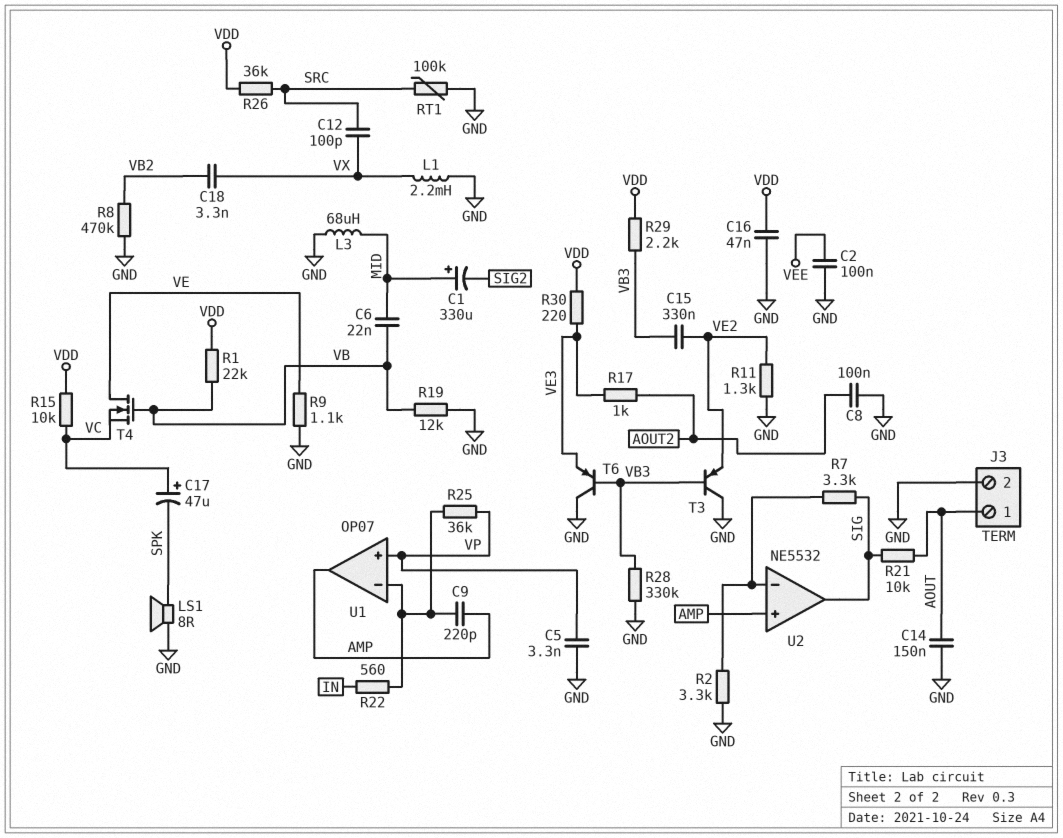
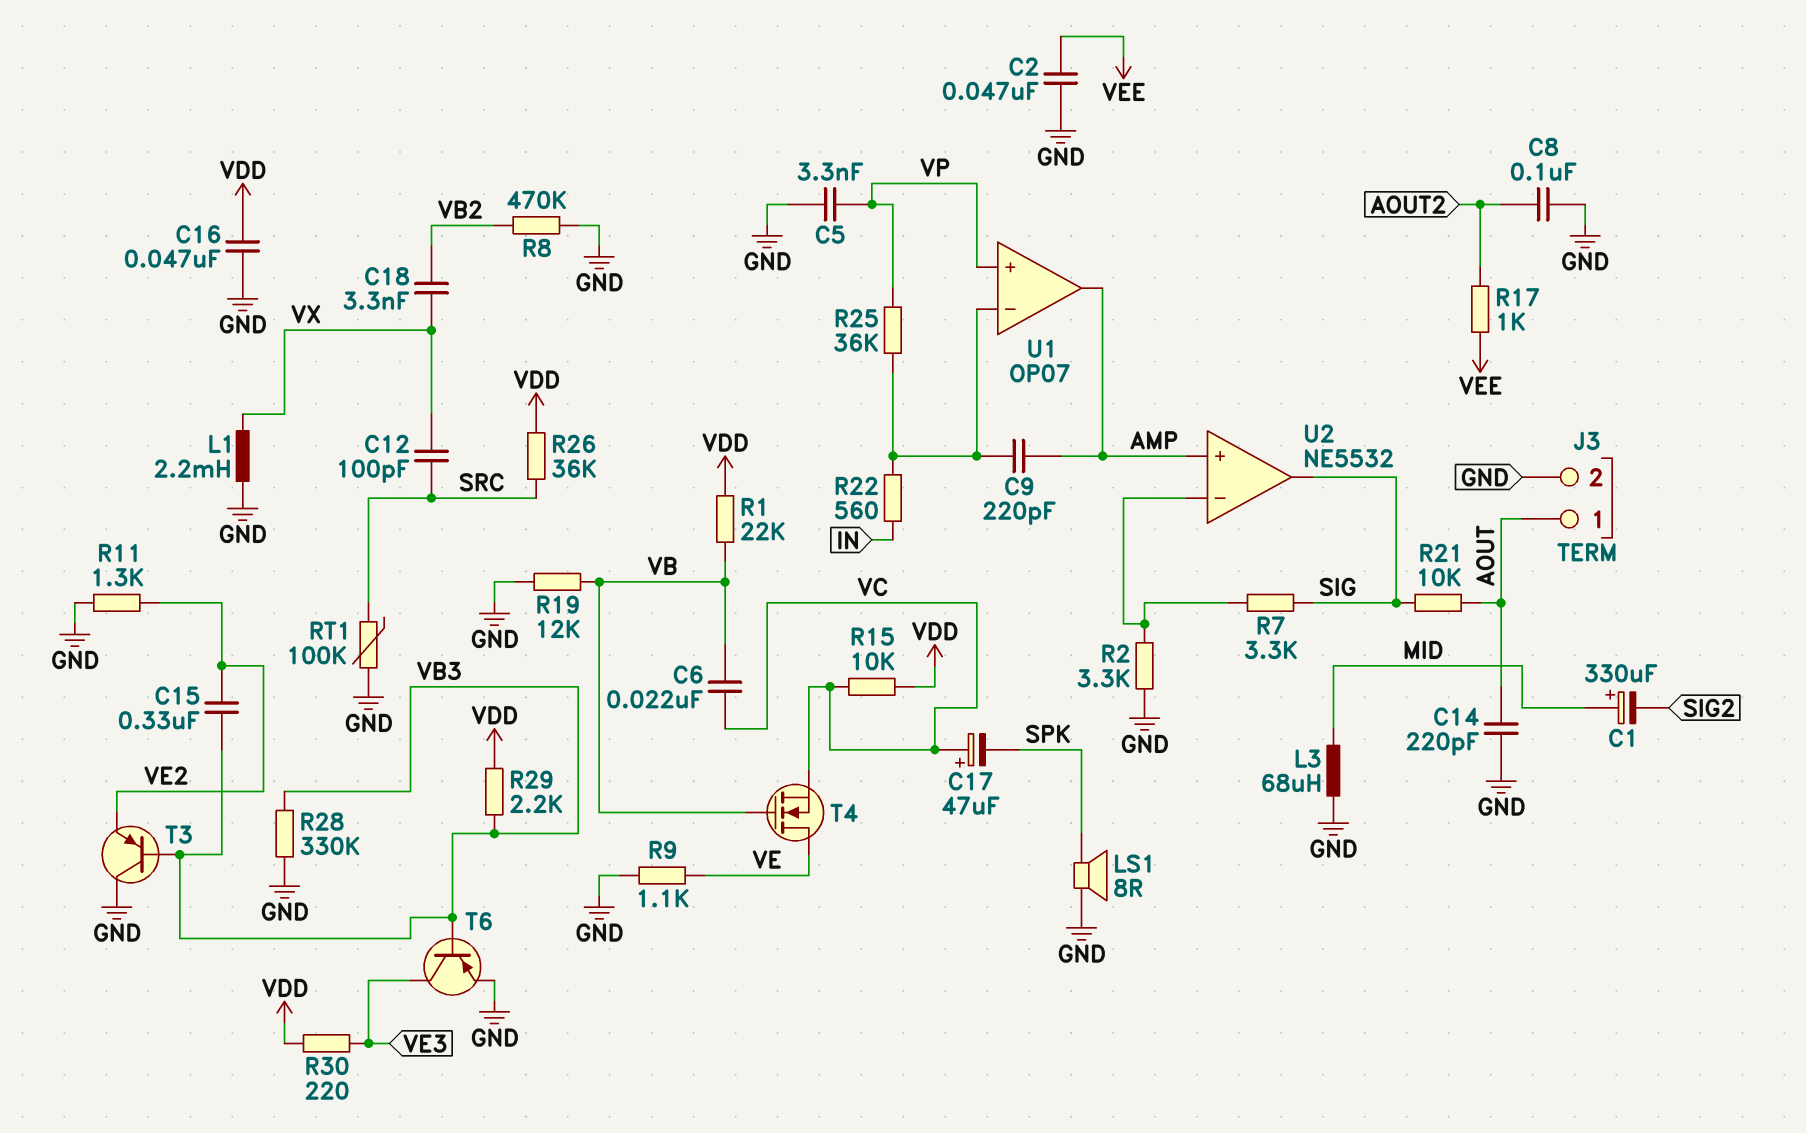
C2: 100nF (GND, VEE) -> 47nF (GND, VEE)
C6: 22nF (MID, VB) -> 22nF (VB, VC)
C14: 150nF (AOUT, GND) -> 220pF (AOUT, GND)
R17: 1k (AOUT2, VE3) -> 1k (AOUT2, VEE)
T6: PNP (B VB3, C GND, E VE3) -> PNP (B VB3, C VE3, E GND)

